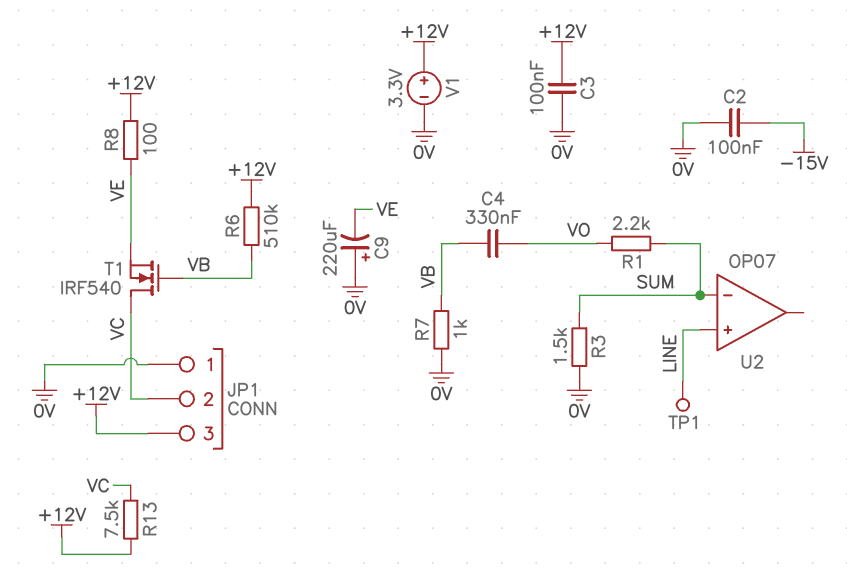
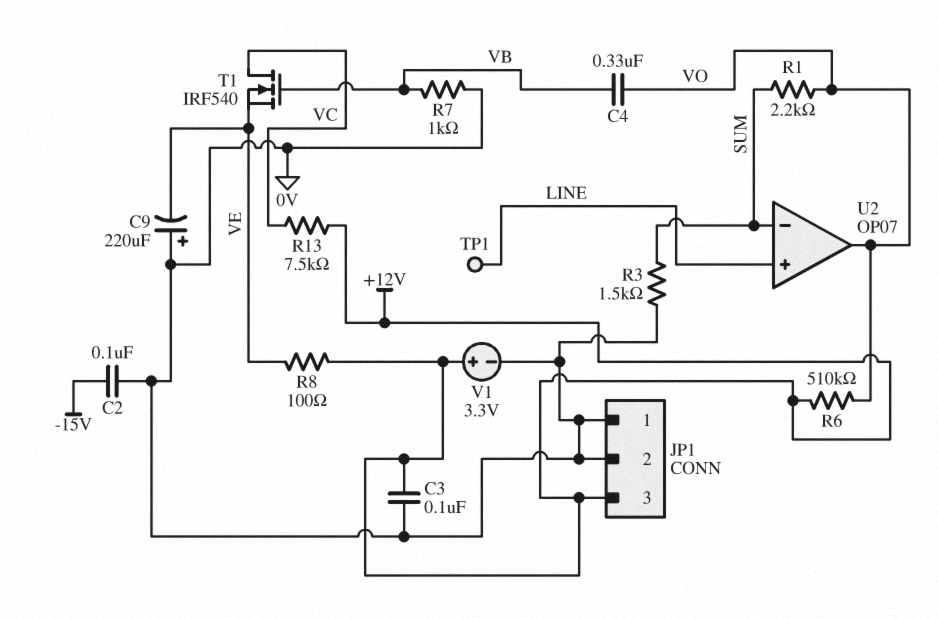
JP1 pin 2: VC -> 0V
R6: 510k (+12V, VB) -> 510k (+12V, VO)
U2 pin out: none -> VO

